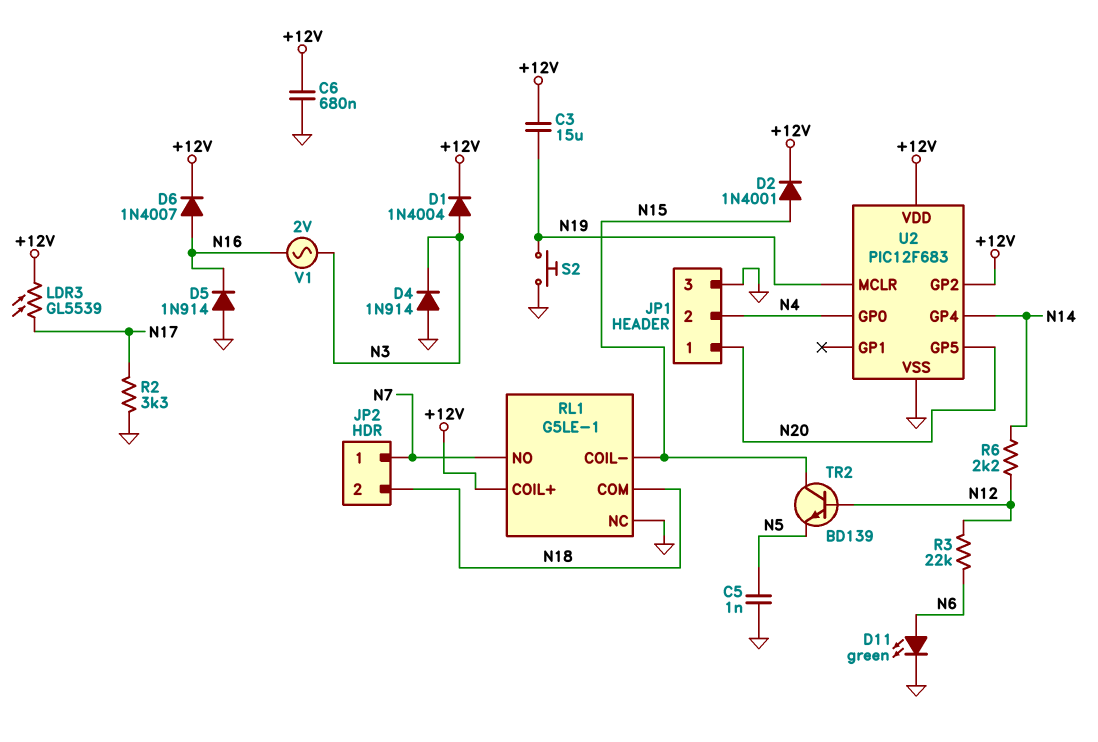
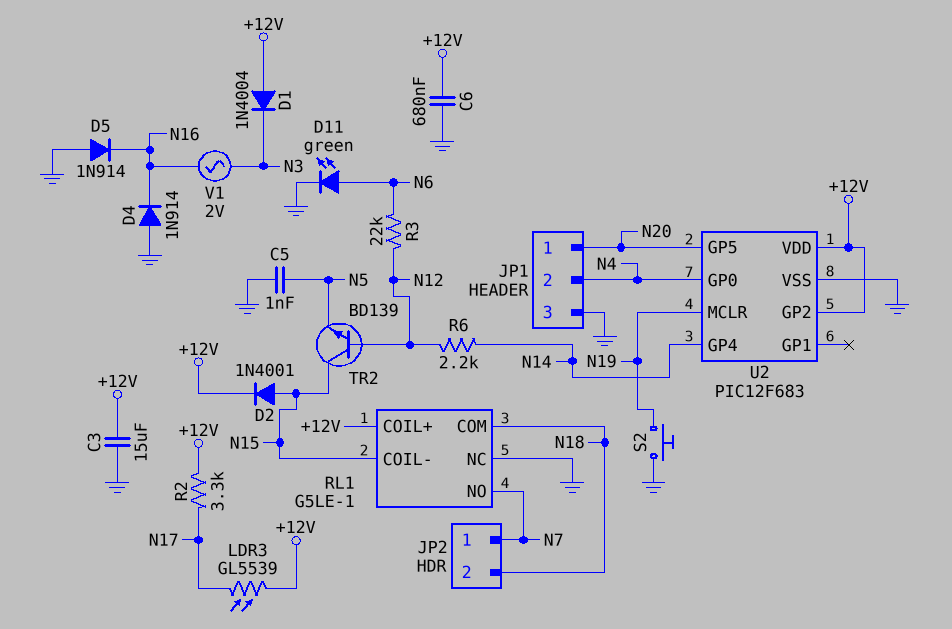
C3: 15uF (+12V, N19) -> 15uF (+12V, GND)
D1: diode 1N4004 (A N3, K +12V) -> diode 1N4004 (A +12V, K N3)
D4: diode 1N914 (A GND, K N3) -> diode 1N914 (A GND, K N16)
D6: diode 1N4007 (A N16, K +12V) -> none
R2: 3.3k (GND, N17) -> 3.3k (+12V, N17)

